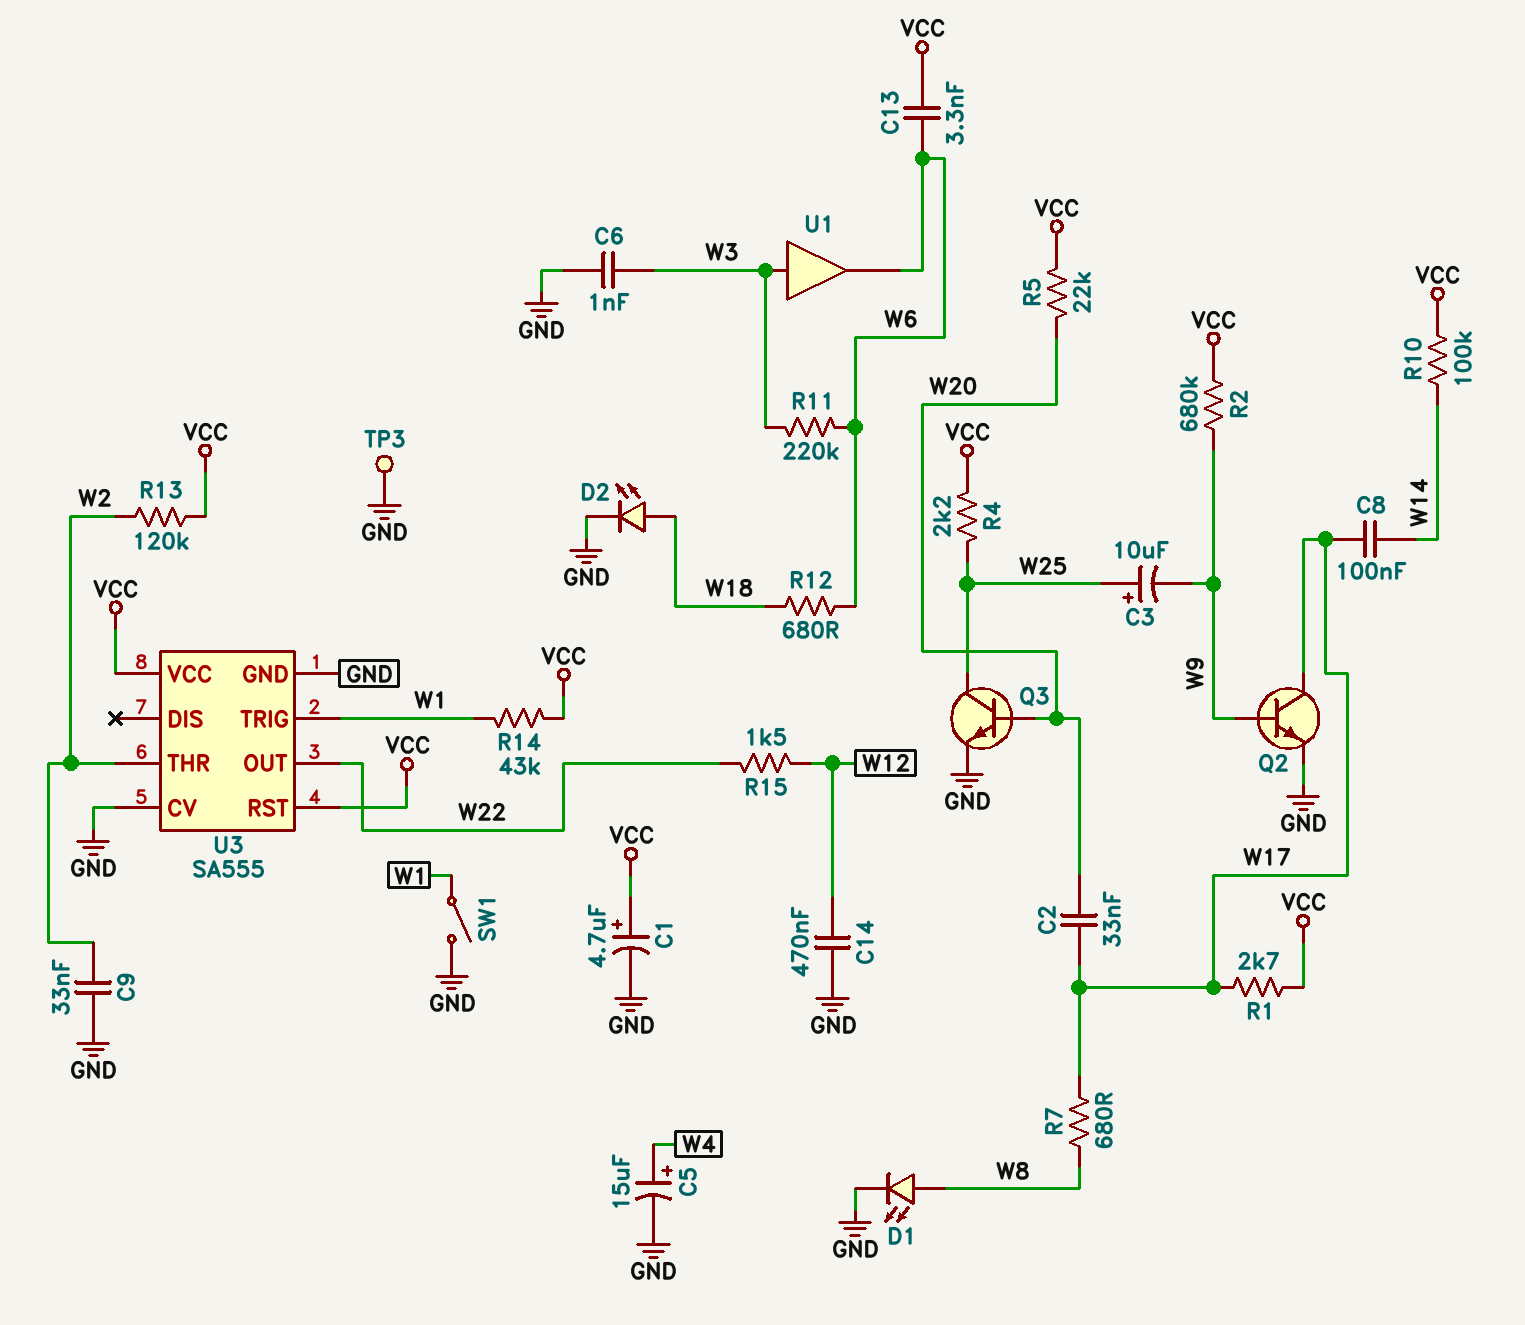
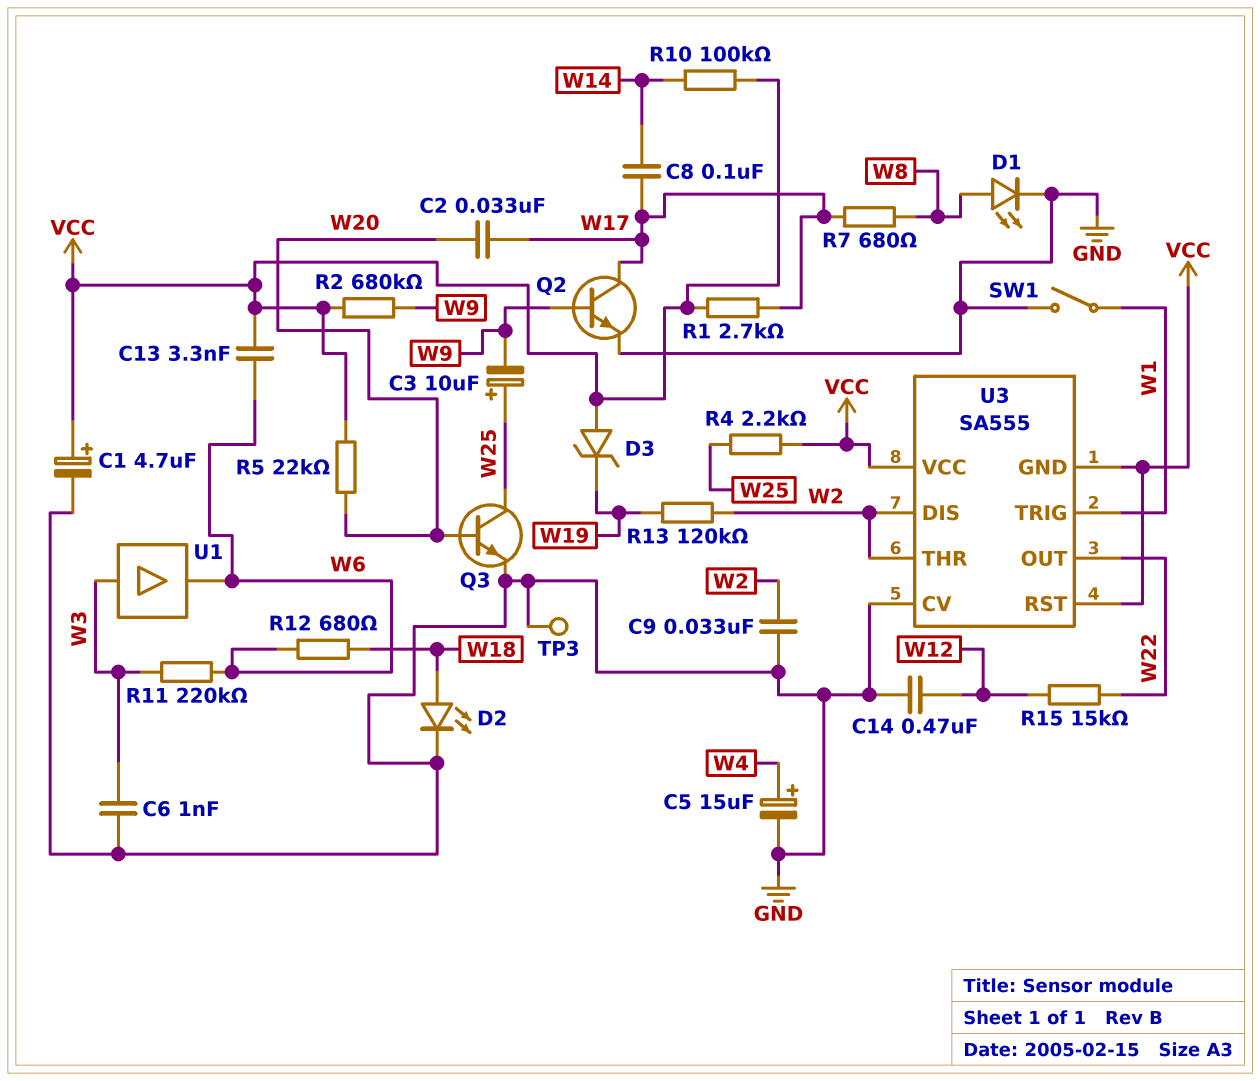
D3: none -> zener (A VCC, K W19)
R13: 120k (VCC, W2) -> 120k (W2, W19)
R14: 43k (VCC, W1) -> none
R15: 1.5k (W12, W22) -> 15k (W12, W22)
U3 pin DIS: none -> W2
U3 pin GND: GND -> VCC

